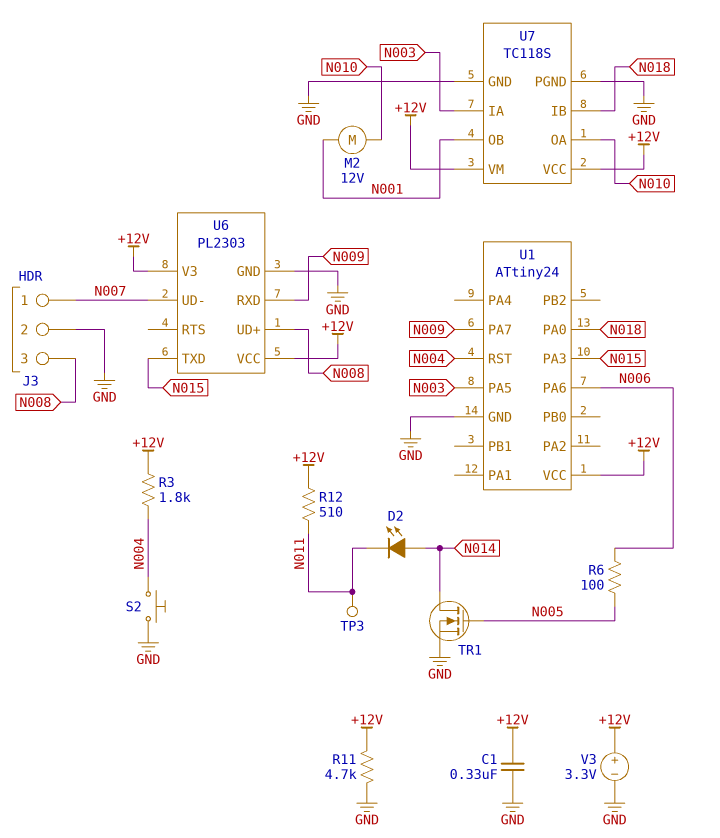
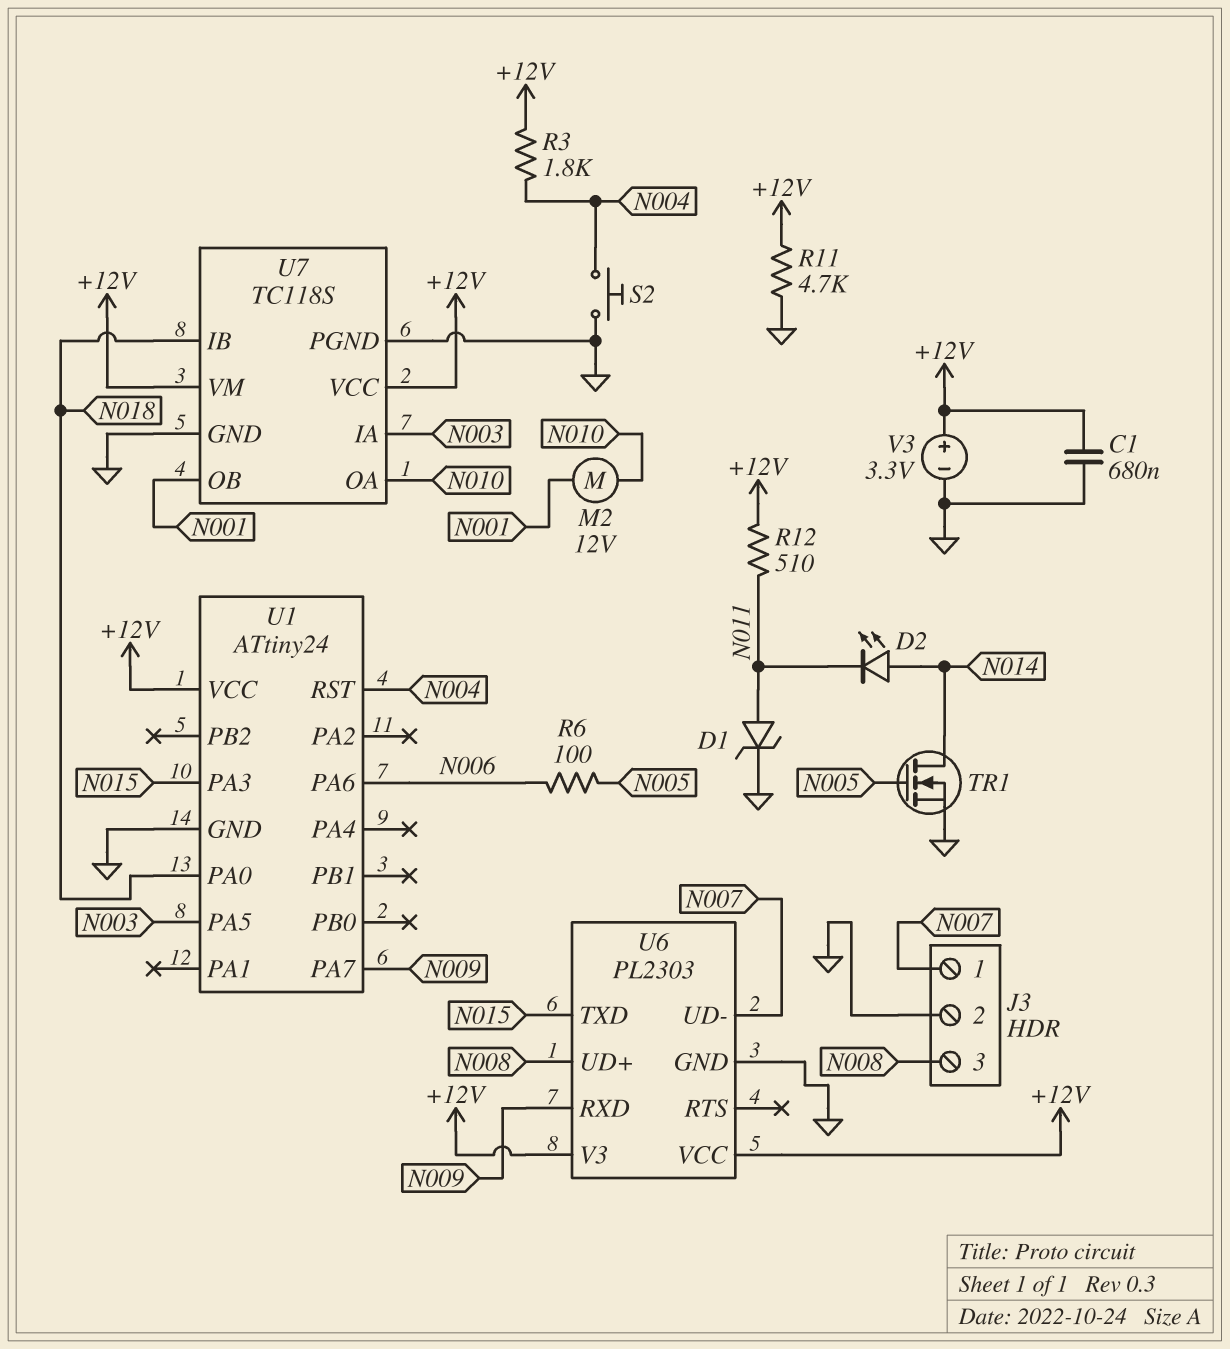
C1: 330nF (+12V, GND) -> 680nF (+12V, GND)
D1: none -> zener (A N011, K GND)
TP3: test point (N011) -> none

